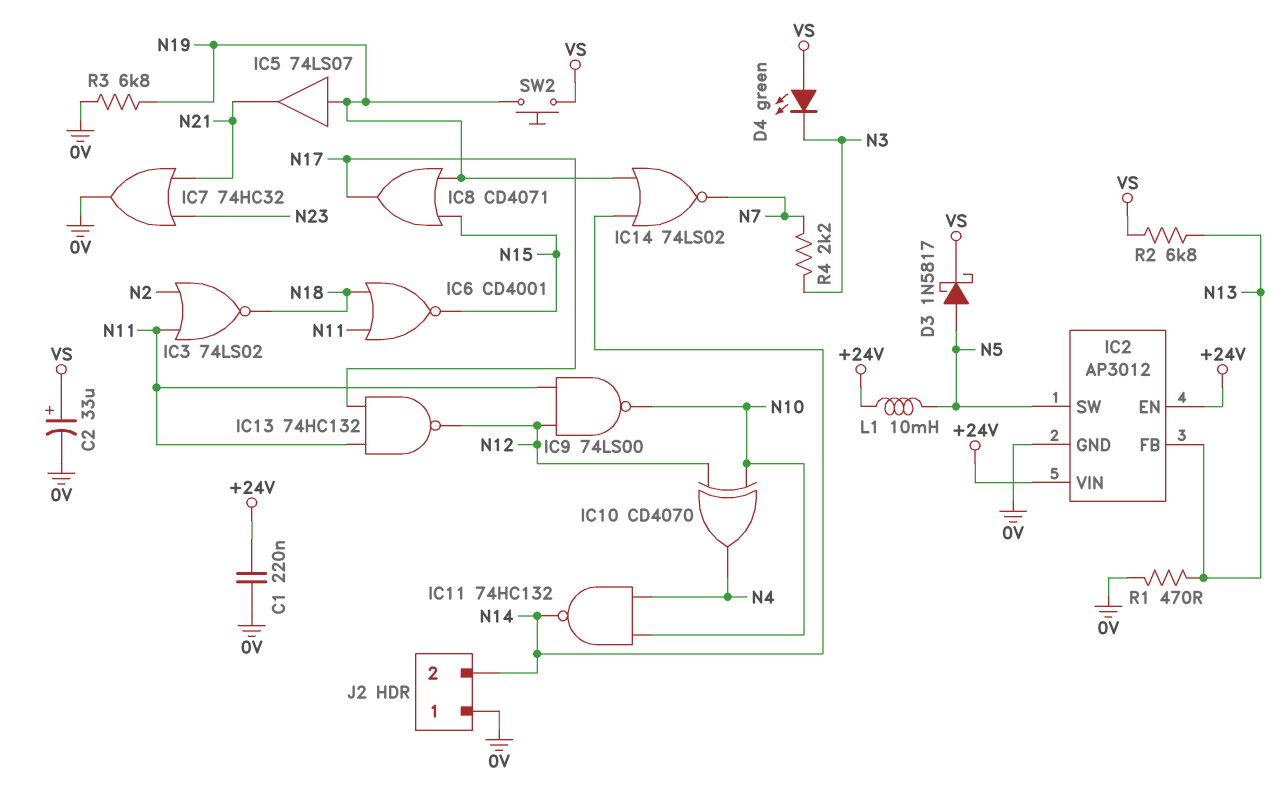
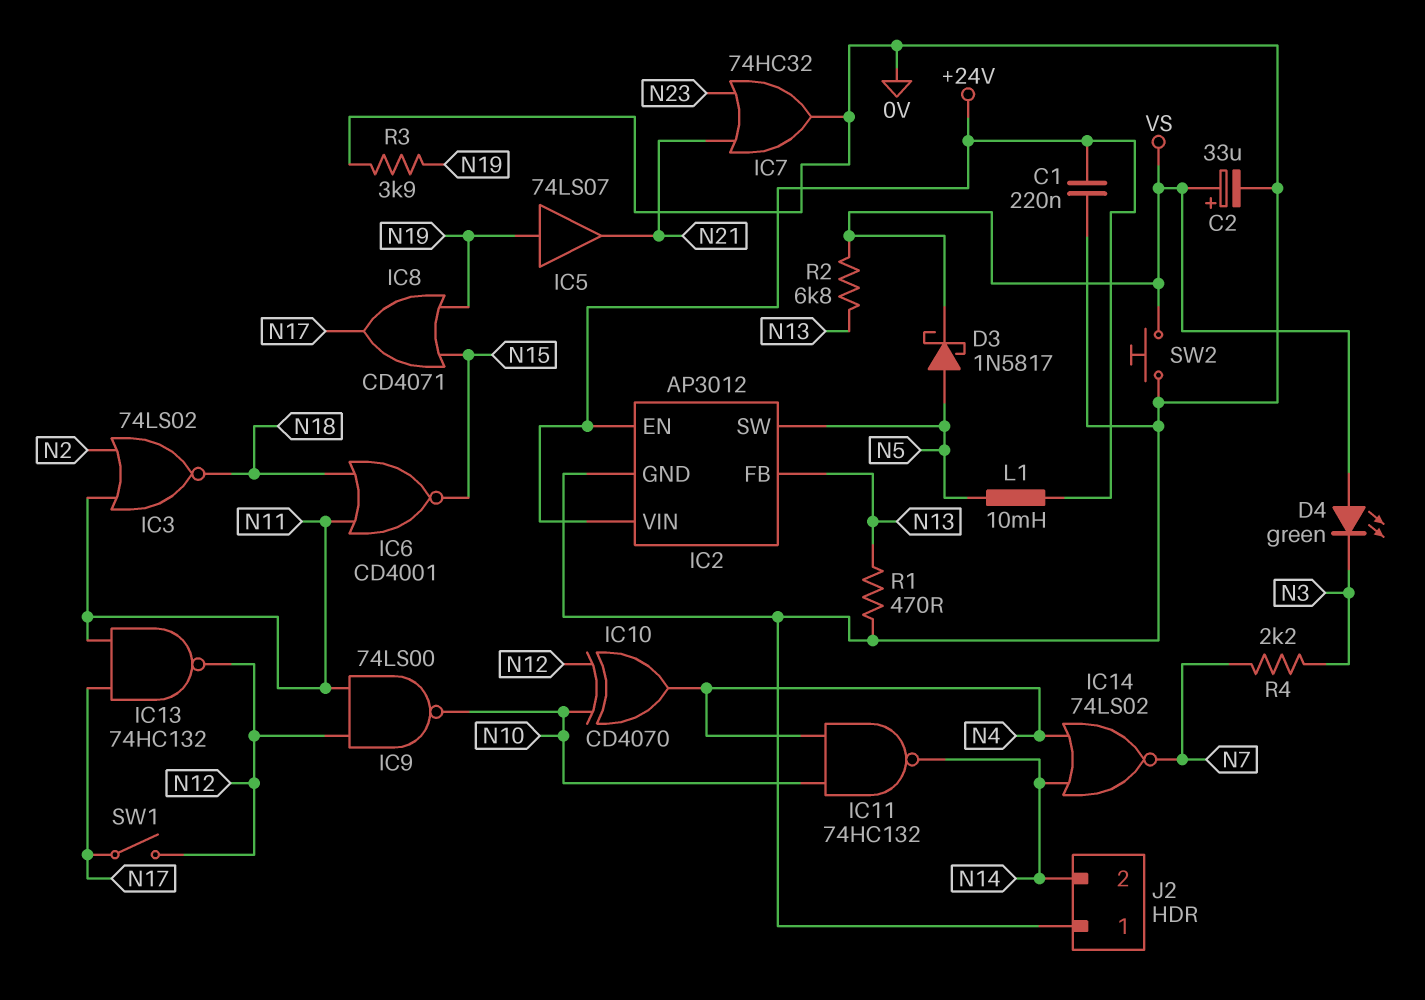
IC14: NOR 74LS02 (in N14, in N19, out N7) -> NOR 74LS02 (in N4, in N14, out N7)
R3: 6.8k (0V, N19) -> 3.9k (0V, N19)
SW1: none -> switch (N12, N17)
SW2: button (N19, VS) -> button (0V, VS)

